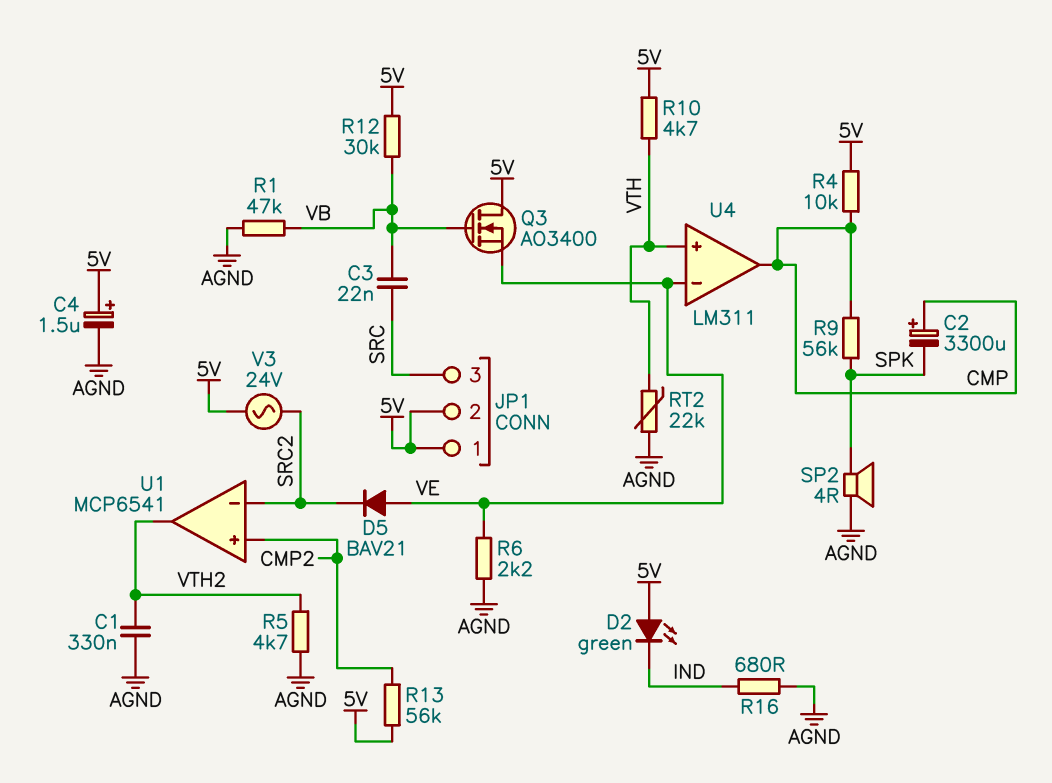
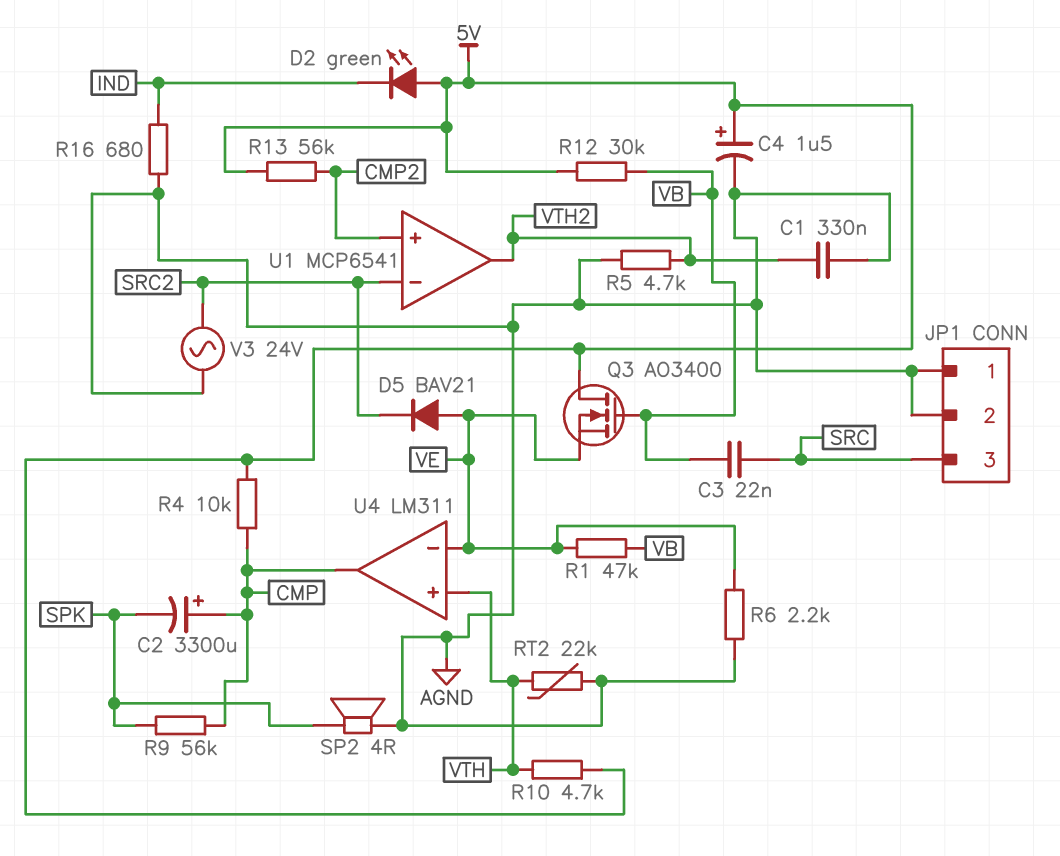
JP1 pin 1: 5V -> AGND
JP1 pin 2: 5V -> AGND
R1: 47k (AGND, VB) -> 47k (VB, VE)
V3: AC 24V (5V, SRC2) -> AC 24V (AGND, SRC2)

